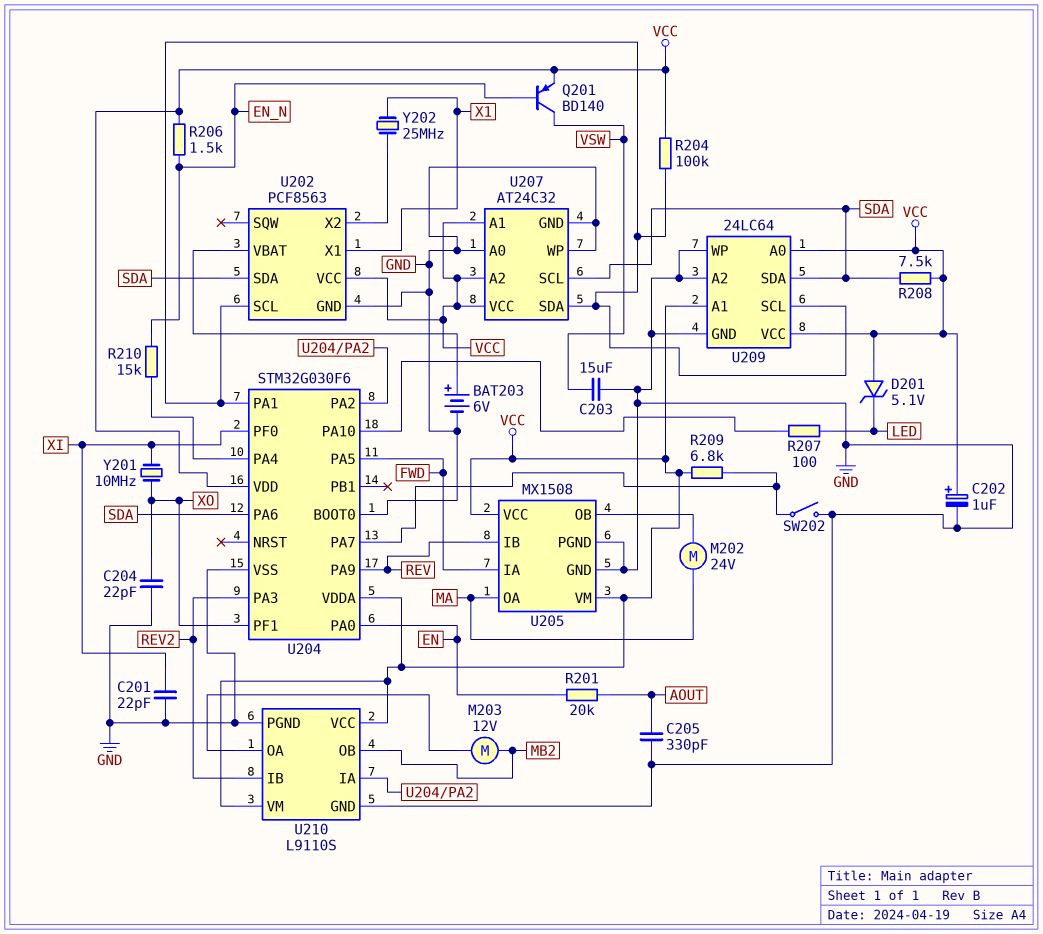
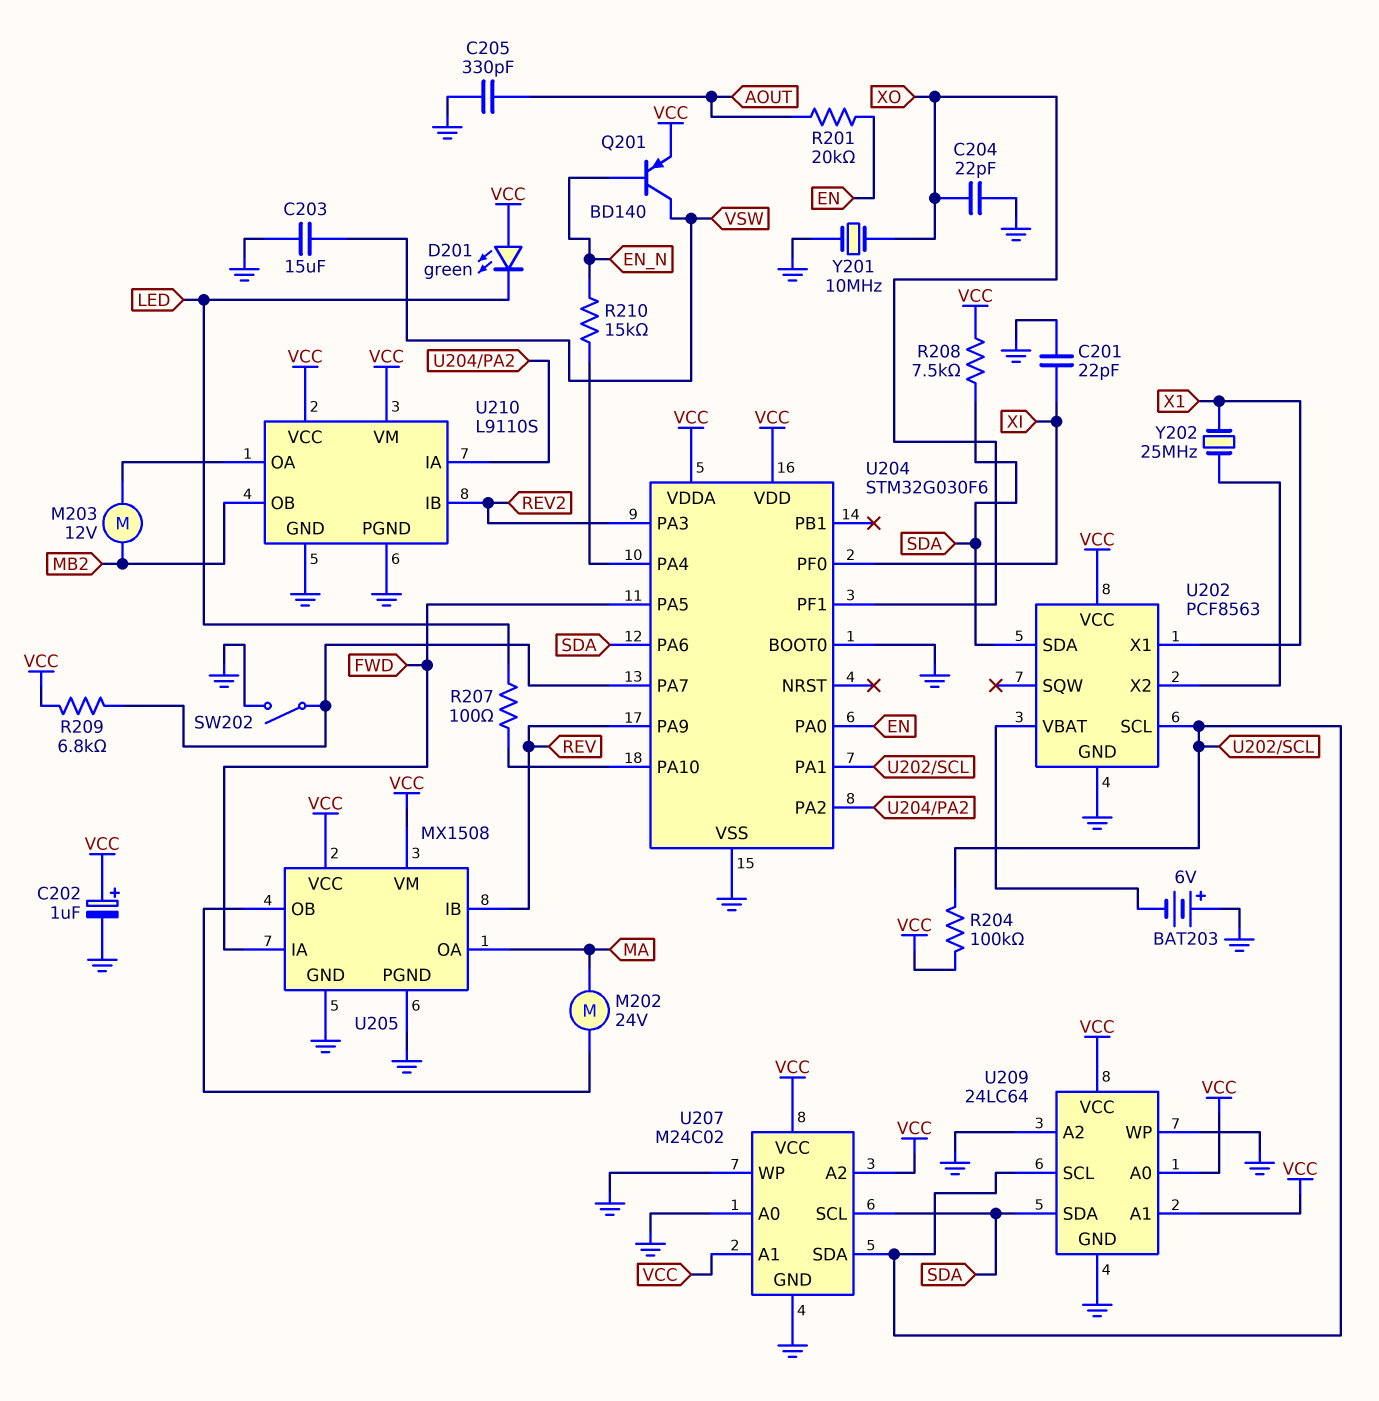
BAT203: 6V (plus U202/VBAT, minus GND) -> 6V (plus GND, minus U202/VBAT)
D201: zener 5.1V (A VCC, K LED) -> LED green (A VCC, K LED)
R206: 1.5k (EN_N, VCC) -> none
U207: AT24C32 -> M24C02
Y201: 10MHz (XI, XO) -> 10MHz (GND, XO)

